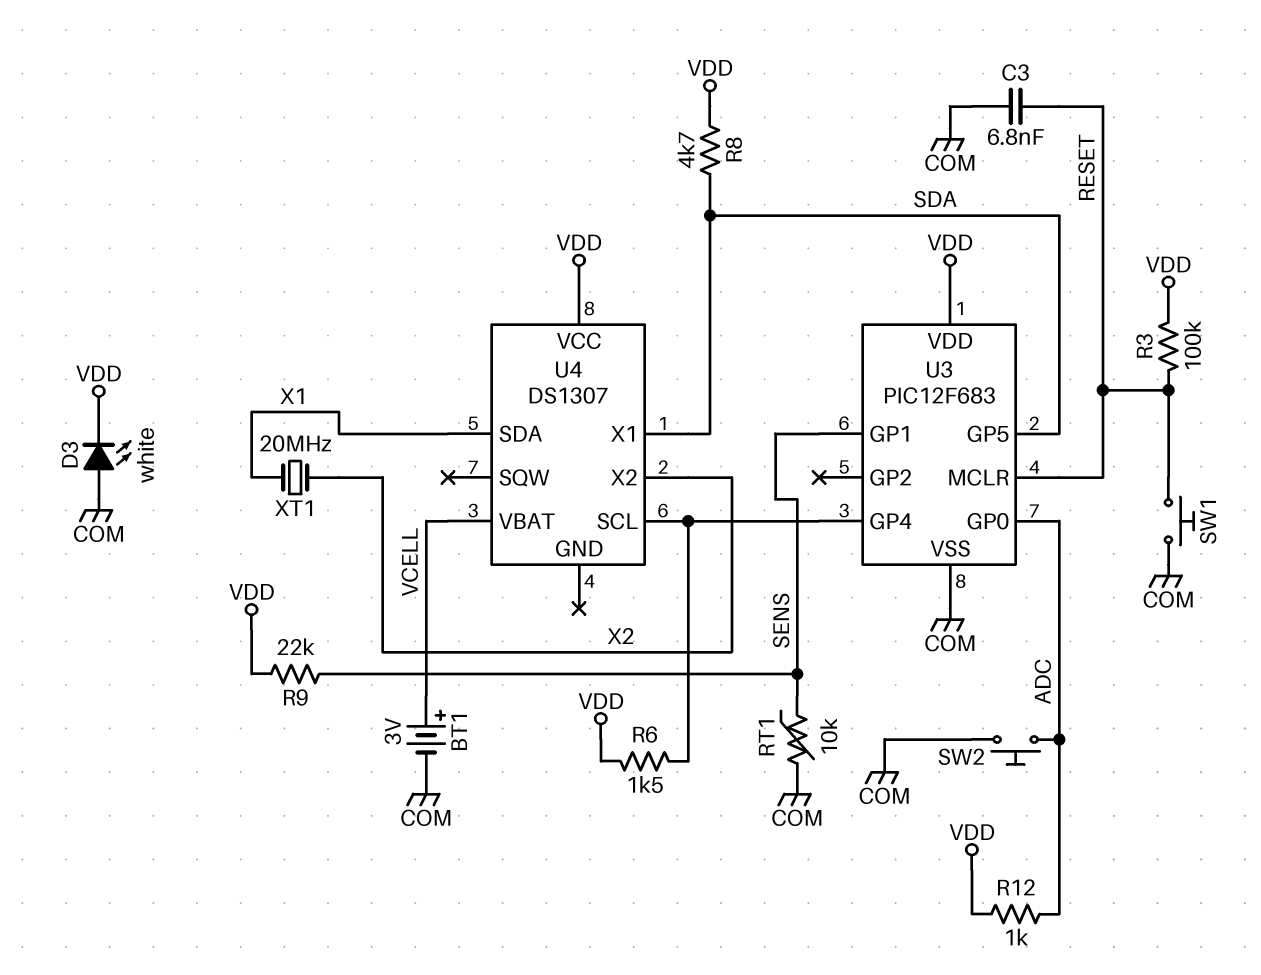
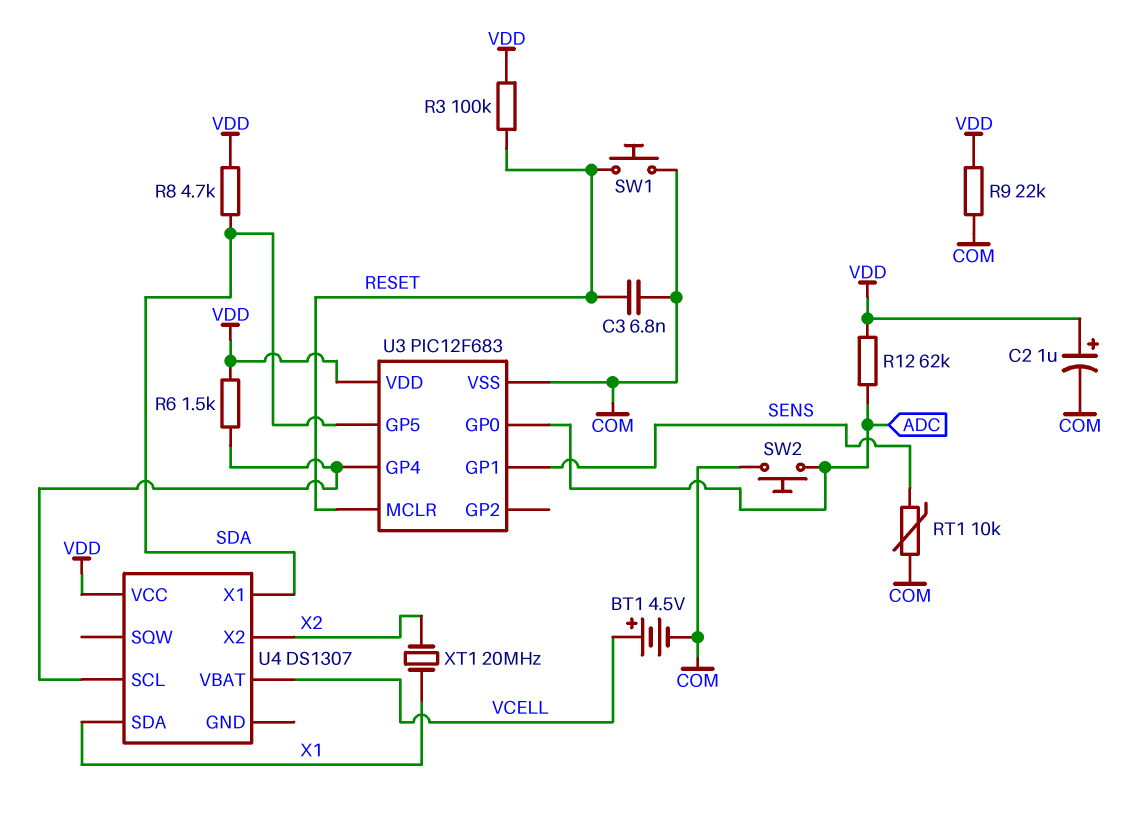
BT1: 3V (plus VCELL, minus COM) -> 4.5V (plus VCELL, minus COM)
C2: none -> 1uF (plus VDD, minus COM)
D3: LED white (A COM, K VDD) -> none
R9: 22k (SENS, VDD) -> 22k (COM, VDD)
R12: 1k (ADC, VDD) -> 62k (ADC, VDD)

